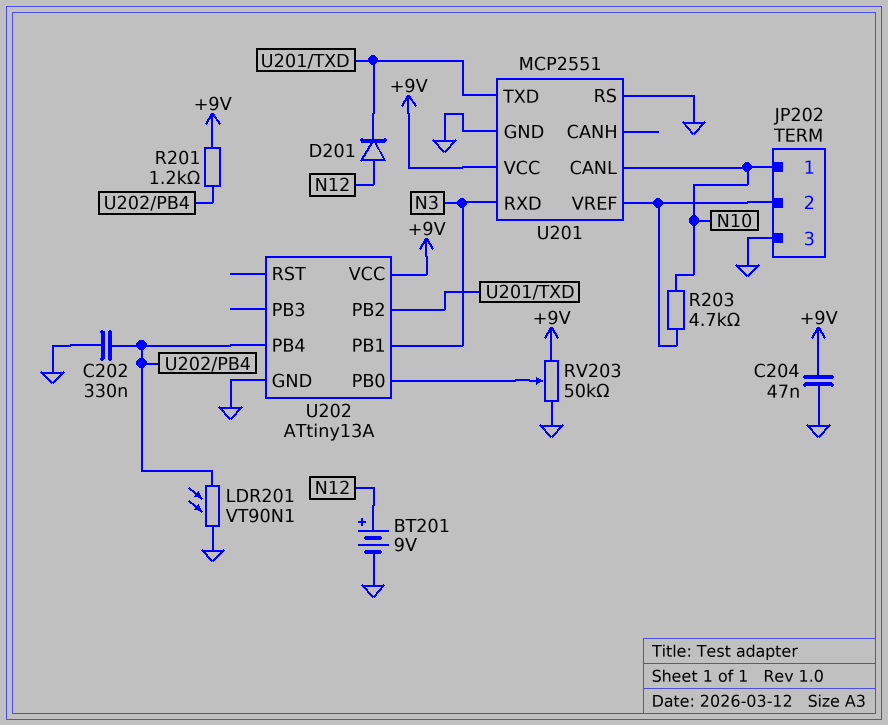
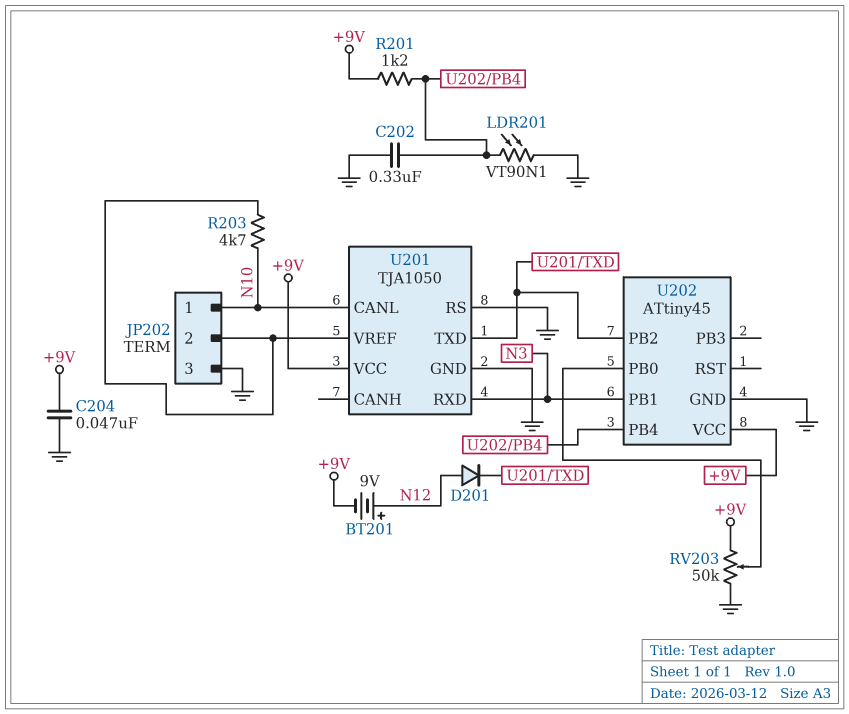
BT201: 9V (plus N12, minus GND) -> 9V (plus N12, minus +9V)
U201: MCP2551 -> TJA1050
U202: ATtiny13A -> ATtiny45

